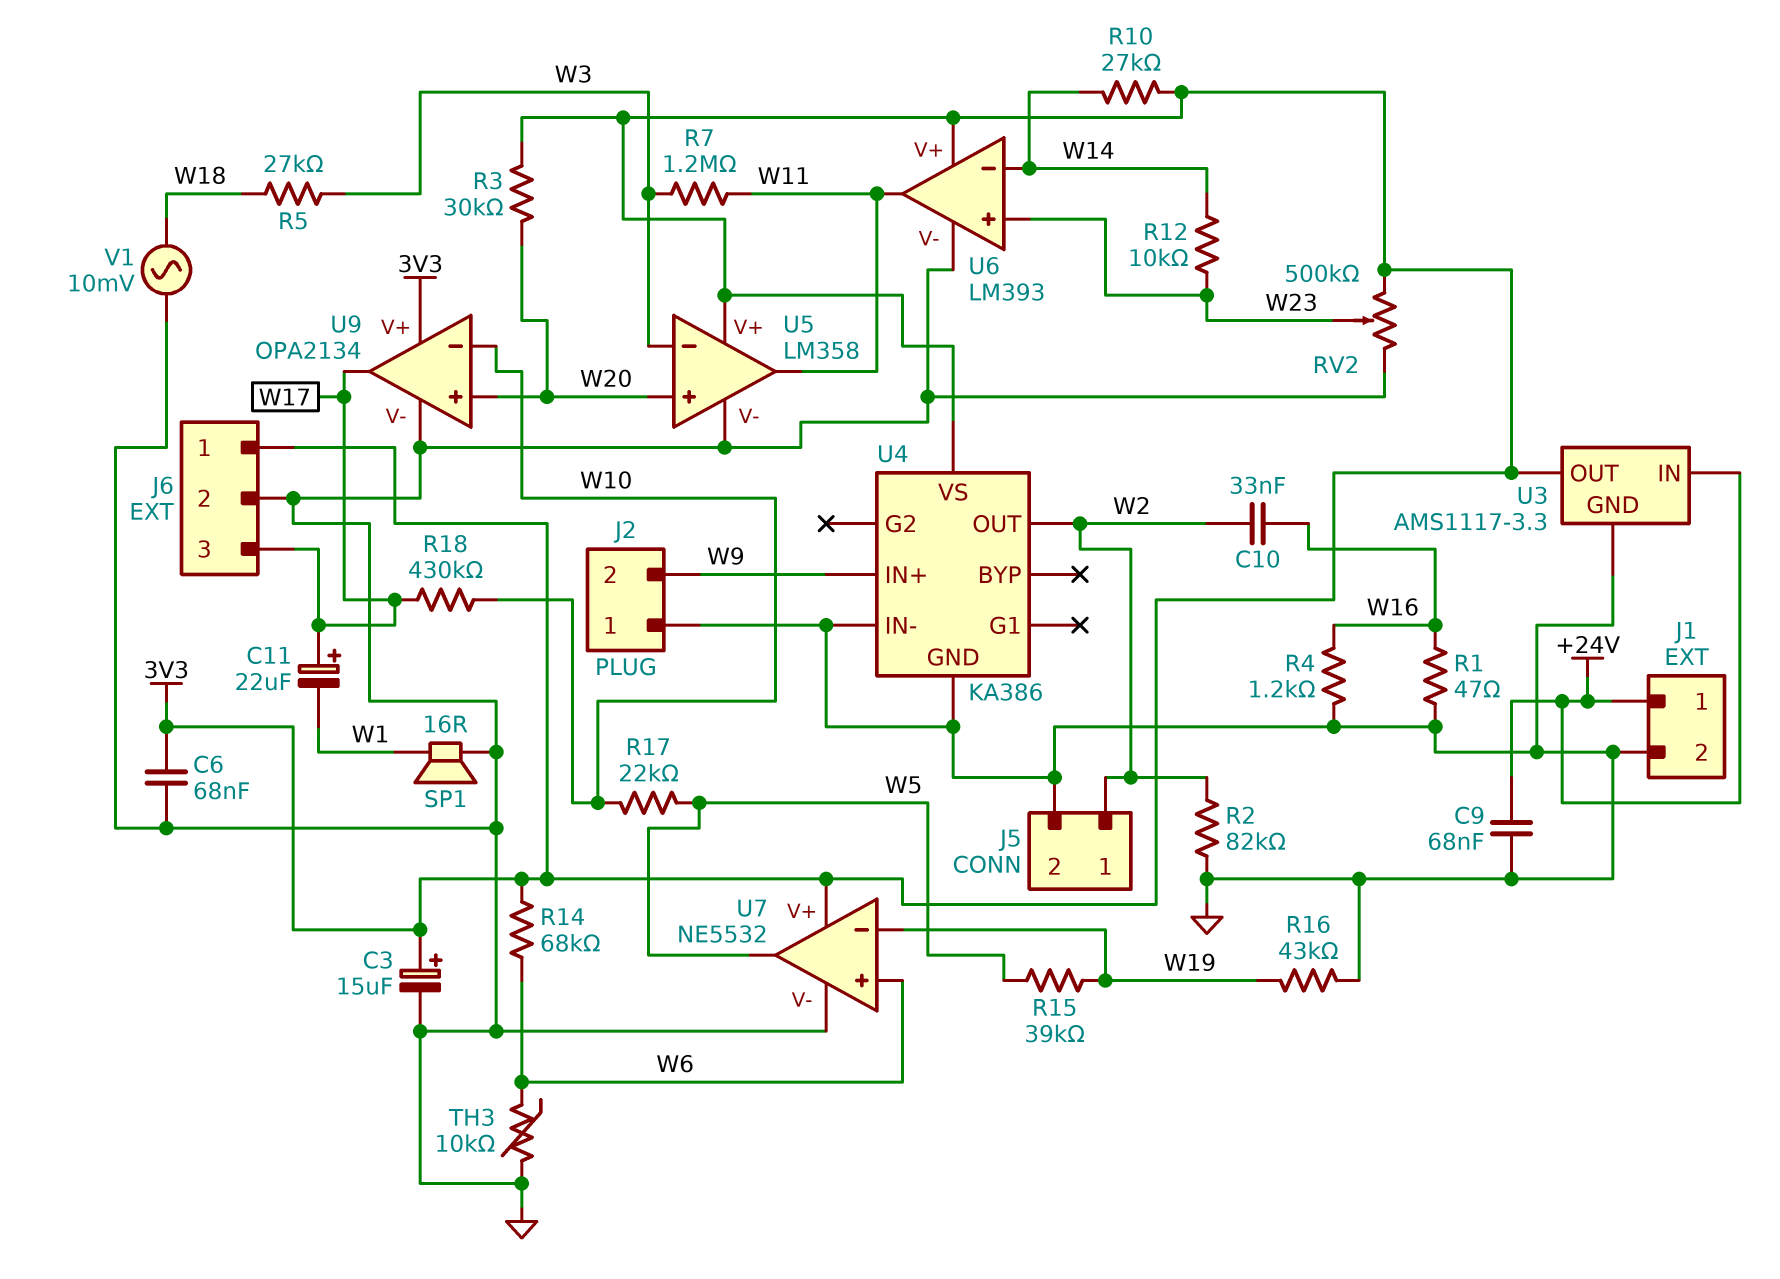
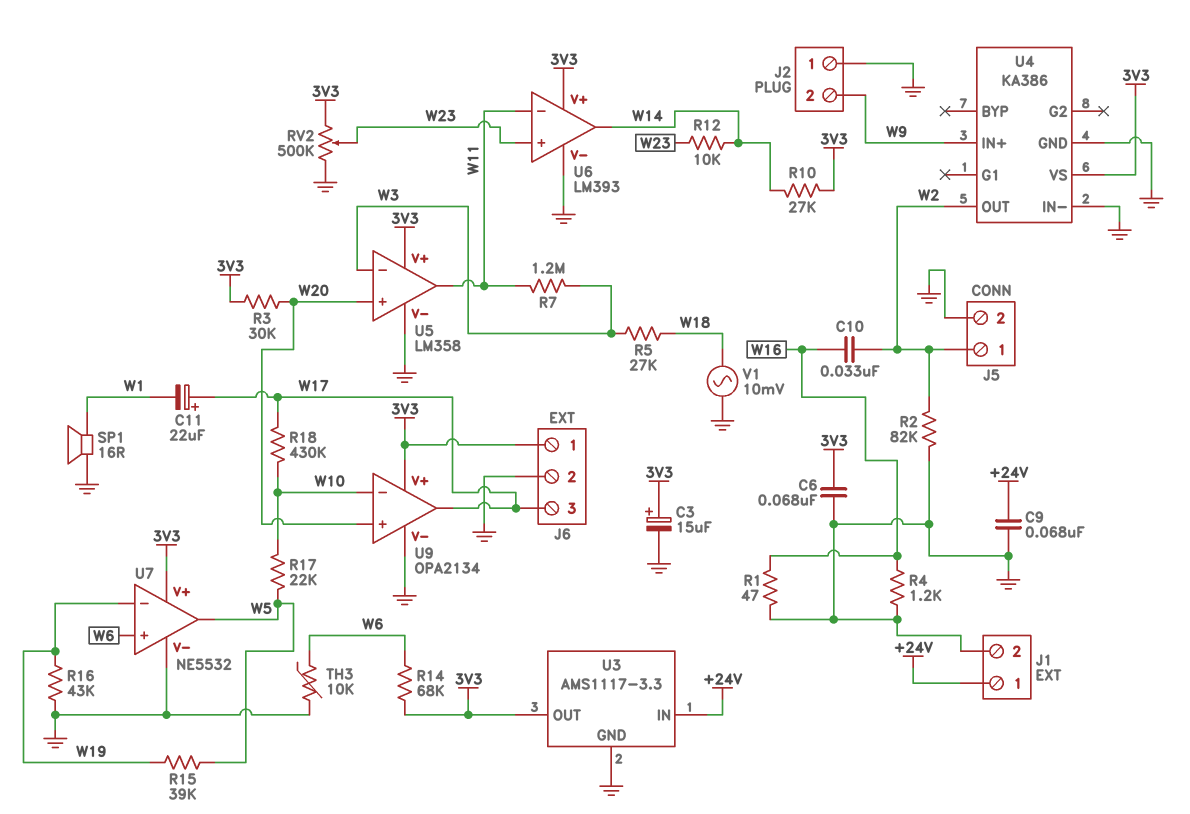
U6 pin in-: W14 -> W11
U6 pin out: W11 -> W14

